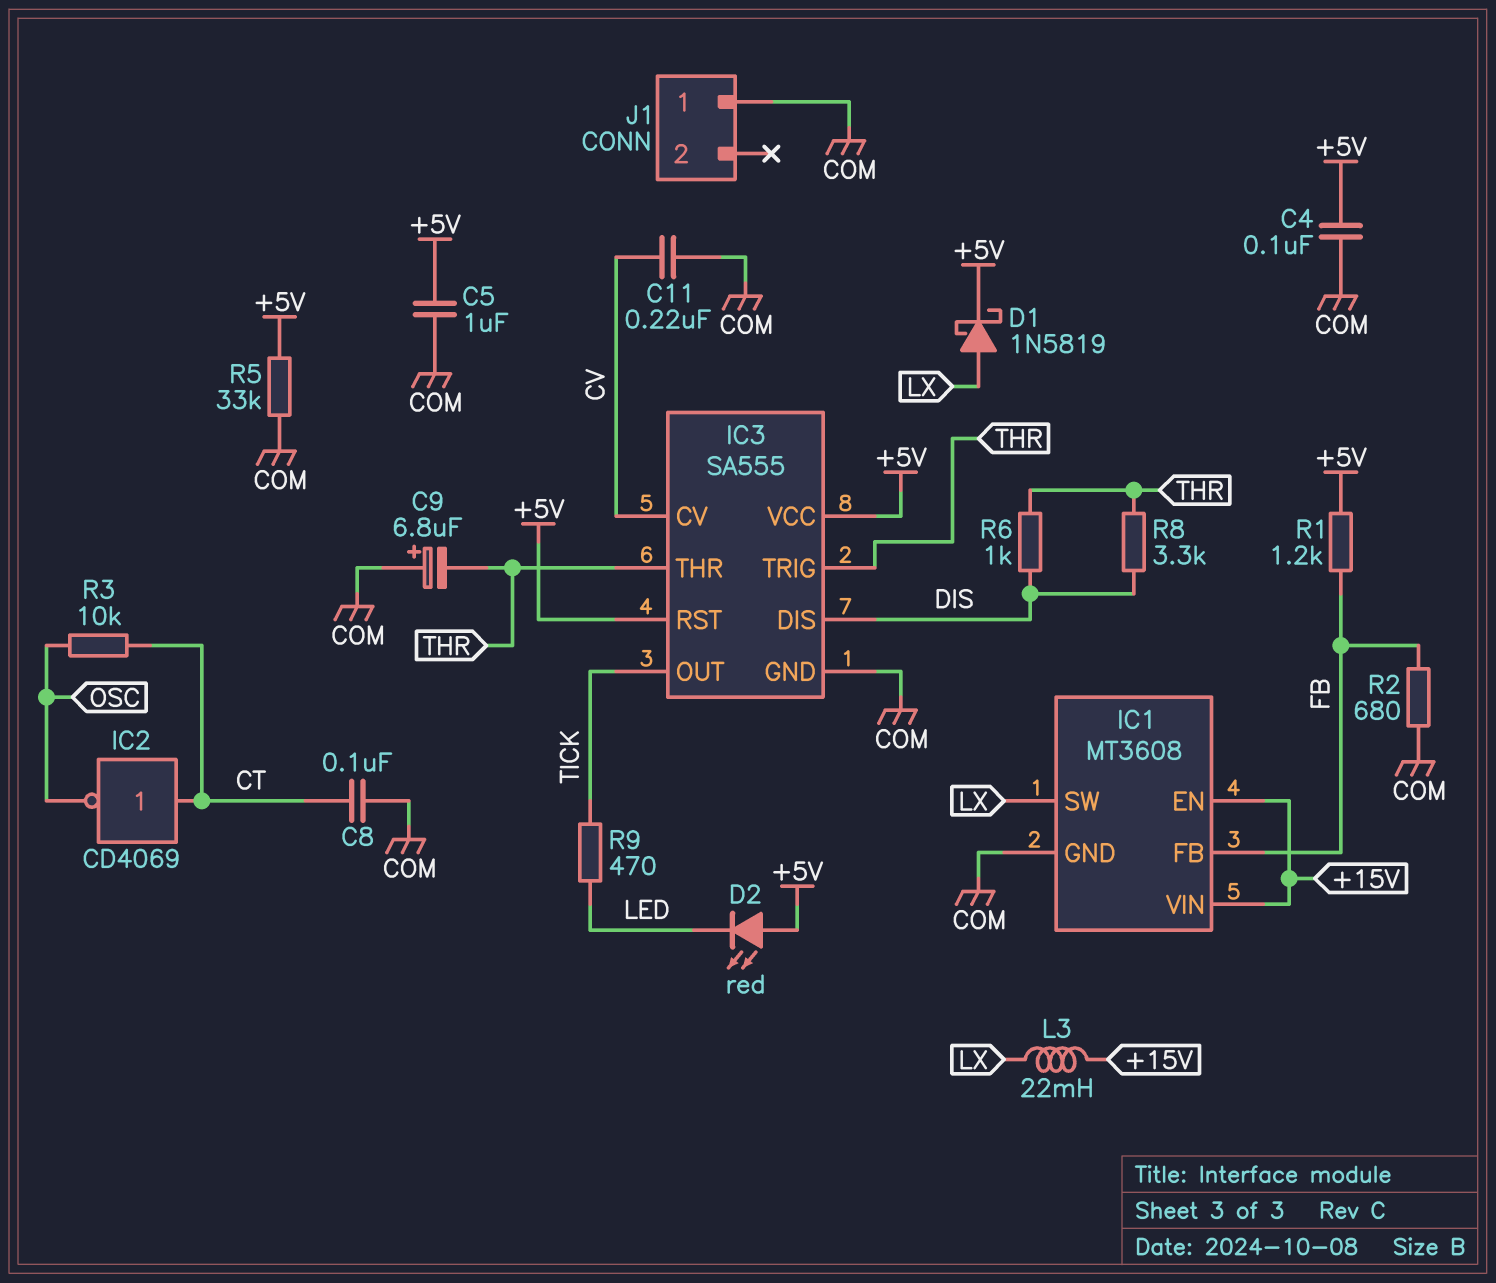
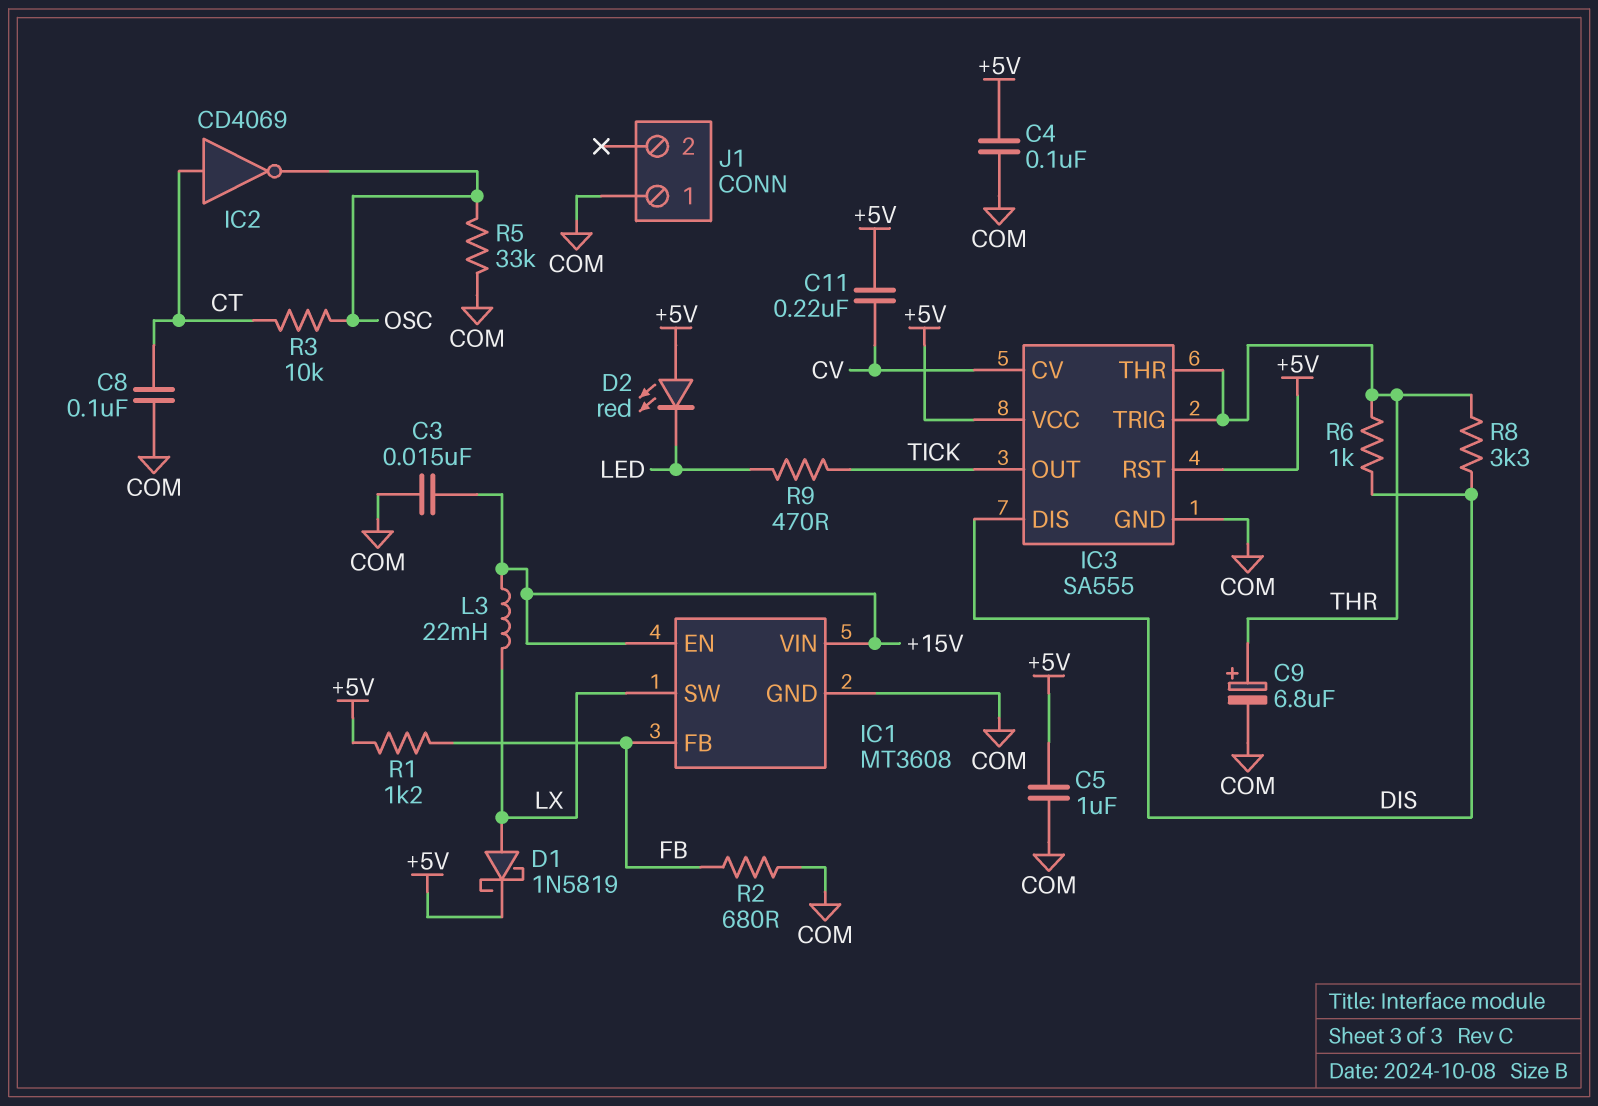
C3: none -> 15nF (+15V, COM)
C9: 6.8uF (plus COM, minus THR) -> 6.8uF (plus THR, minus COM)
C11: 220nF (COM, CV) -> 220nF (+5V, CV)
R5: 33k (+5V, COM) -> 33k (COM, OSC)

